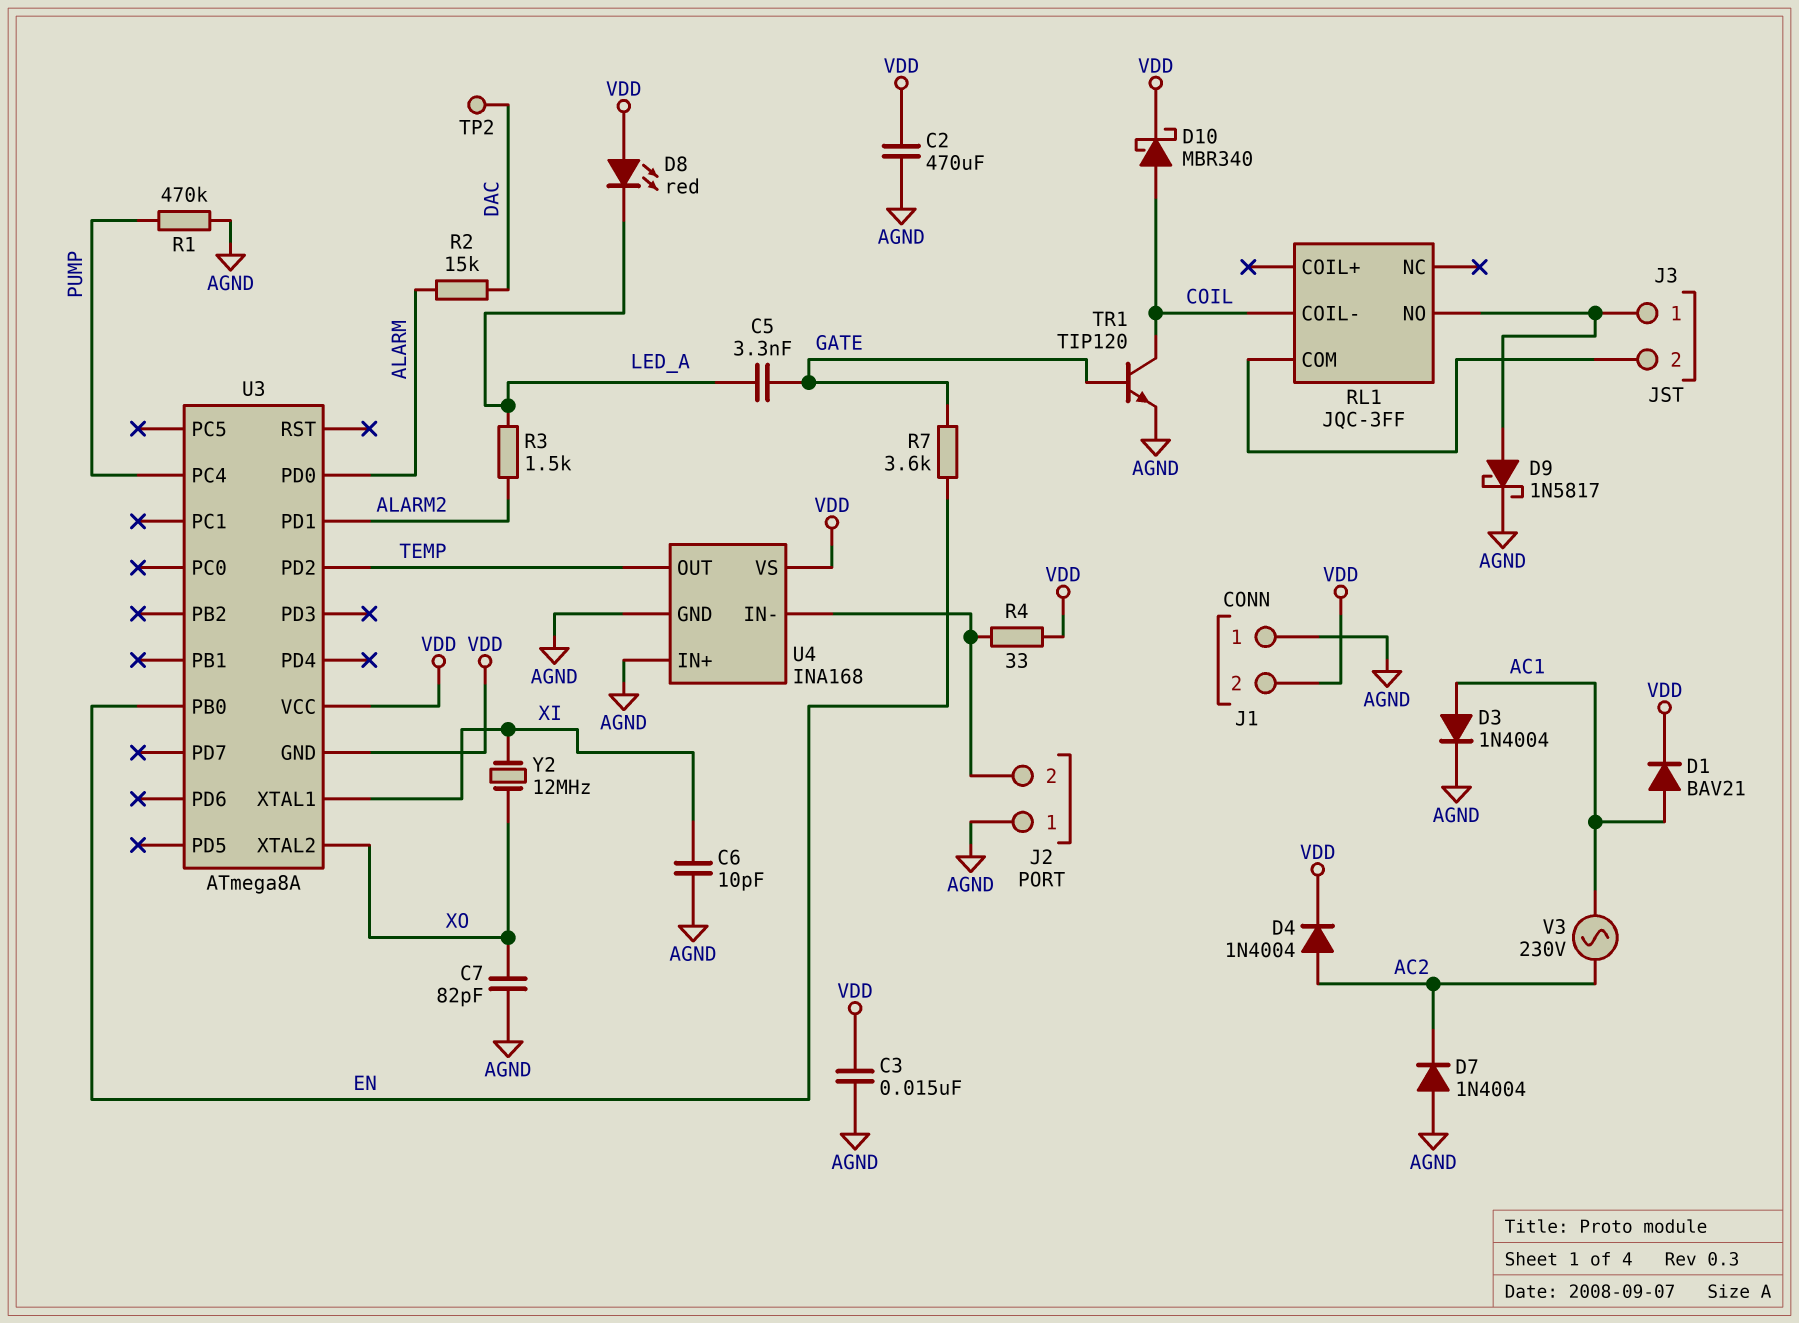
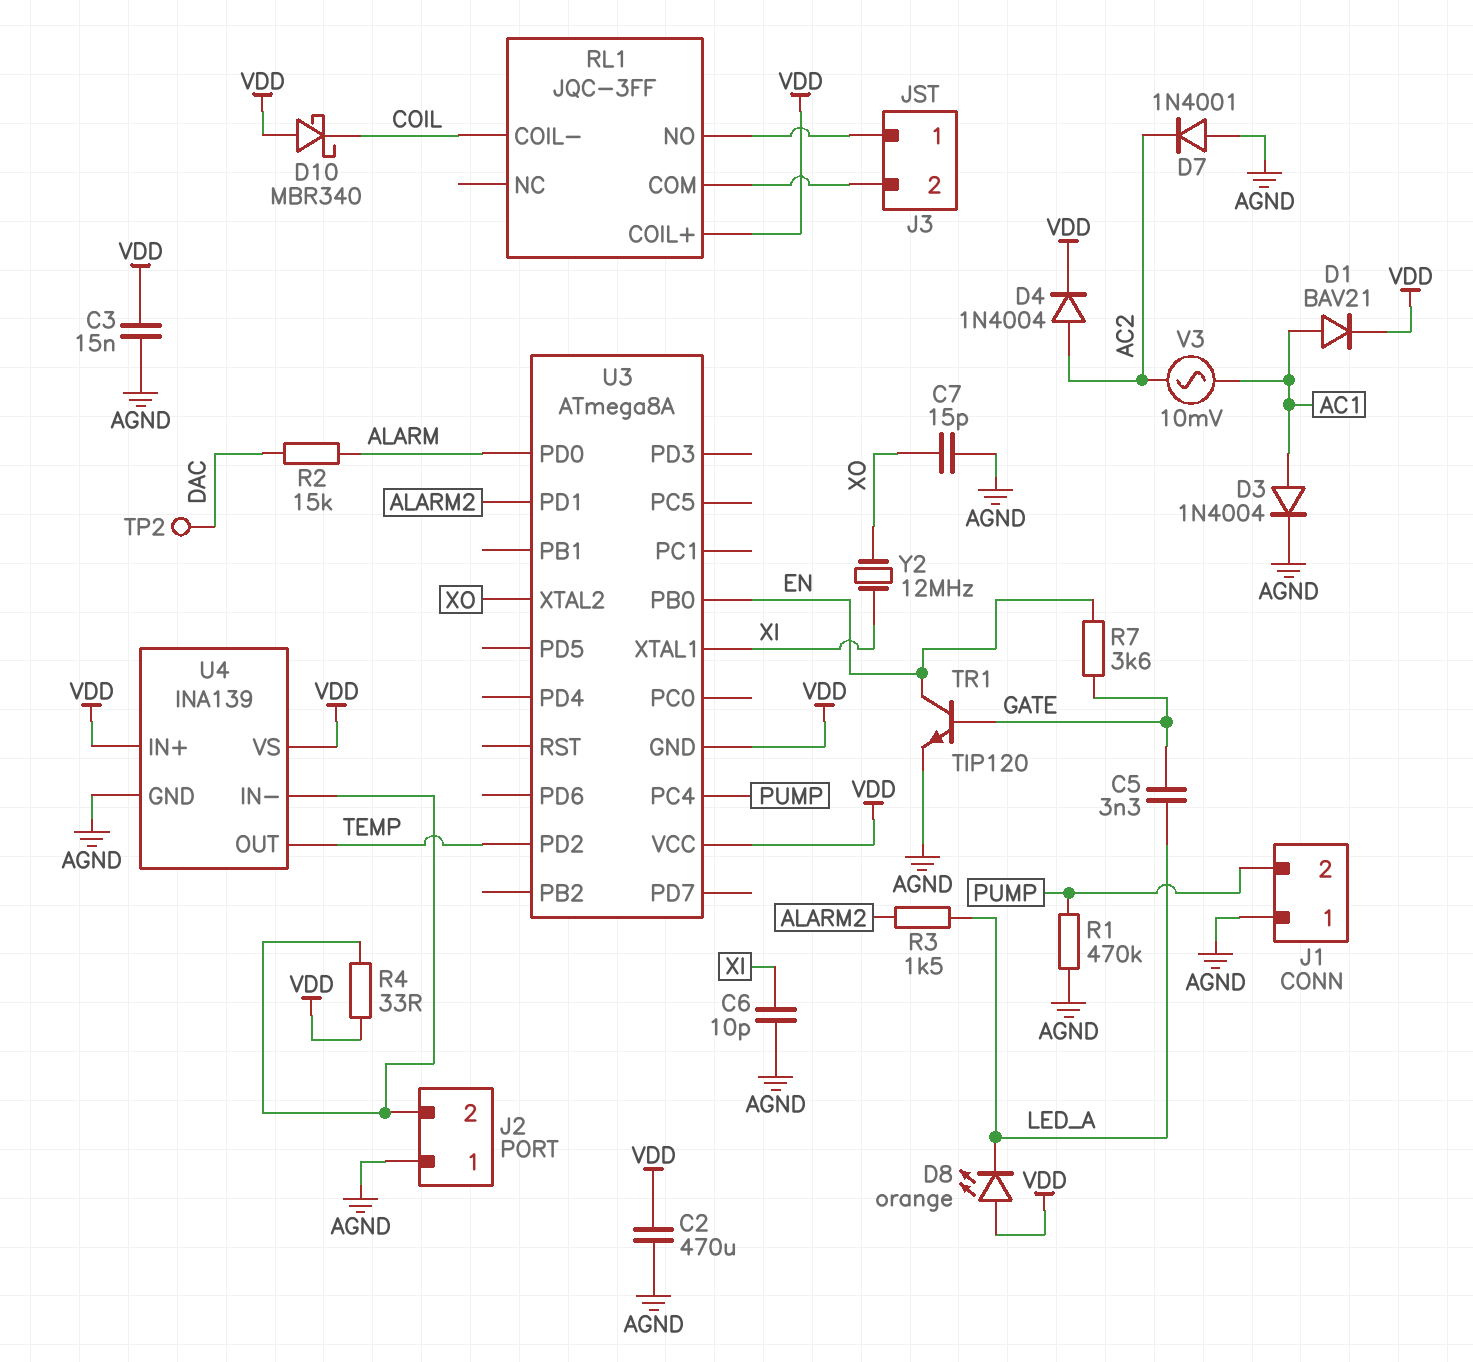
C7: 82pF (AGND, XO) -> 15pF (AGND, XO)
D7: diode 1N4004 (A AGND, K AC2) -> diode 1N4001 (A AGND, K AC2)
D8: LED red (A VDD, K LED_A) -> LED orange (A VDD, K LED_A)
D9: schottky 1N5817 (A J3/1, K AGND) -> none
D10: schottky MBR340 (A COIL, K VDD) -> schottky MBR340 (A VDD, K COIL)
J1 pin 2: VDD -> PUMP
RL1 pin COIL+: none -> VDD
TR1: NPN TIP120 (B GATE, C COIL, E AGND) -> NPN TIP120 (B GATE, C EN, E AGND)
U4: INA168 -> INA139
U4 pin IN+: AGND -> VDD
V3: AC 230V (AC1, AC2) -> AC 10mV (AC1, AC2)

